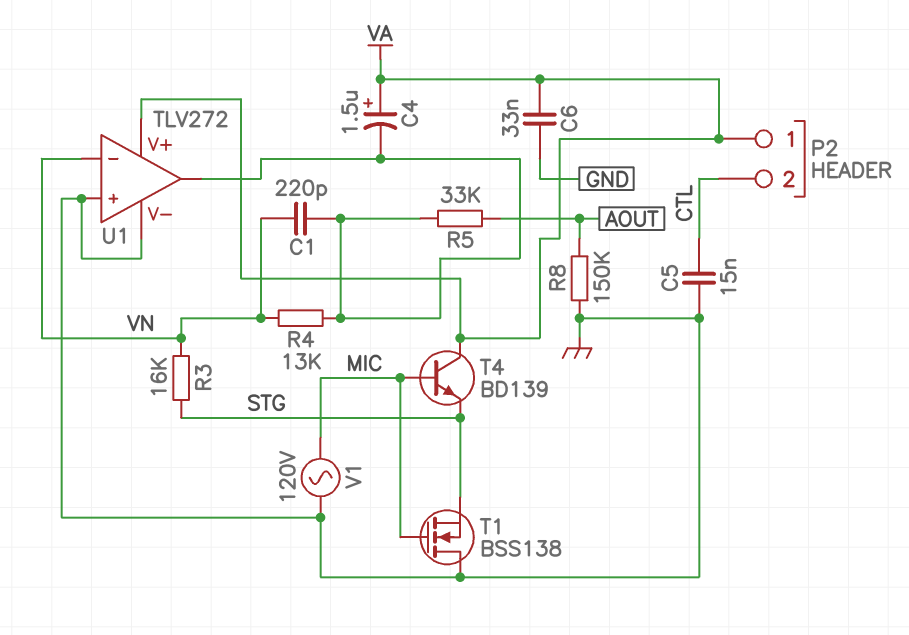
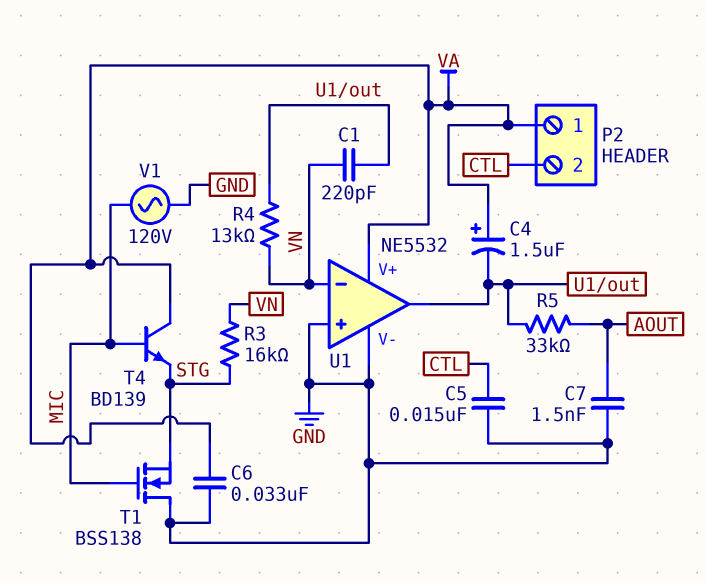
C7: none -> 1.5nF (AOUT, GND)
R8: 150k (AOUT, GND) -> none
U1: TLV272 -> NE5532

